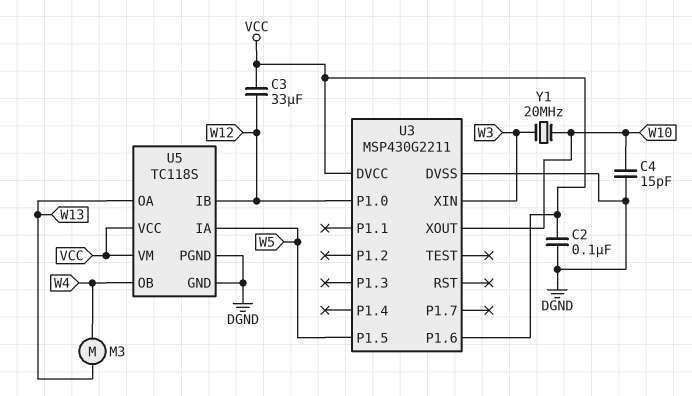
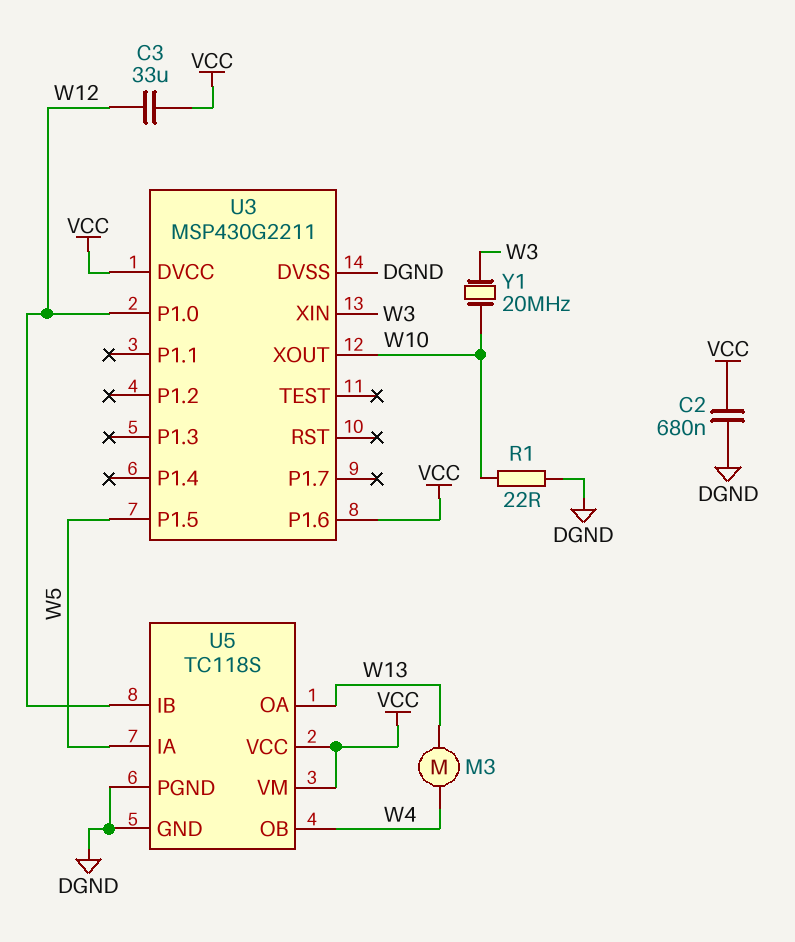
C2: 100nF (DGND, VCC) -> 680nF (DGND, VCC)
C4: 15pF (DGND, W10) -> none
R1: none -> 22 (DGND, W10)

